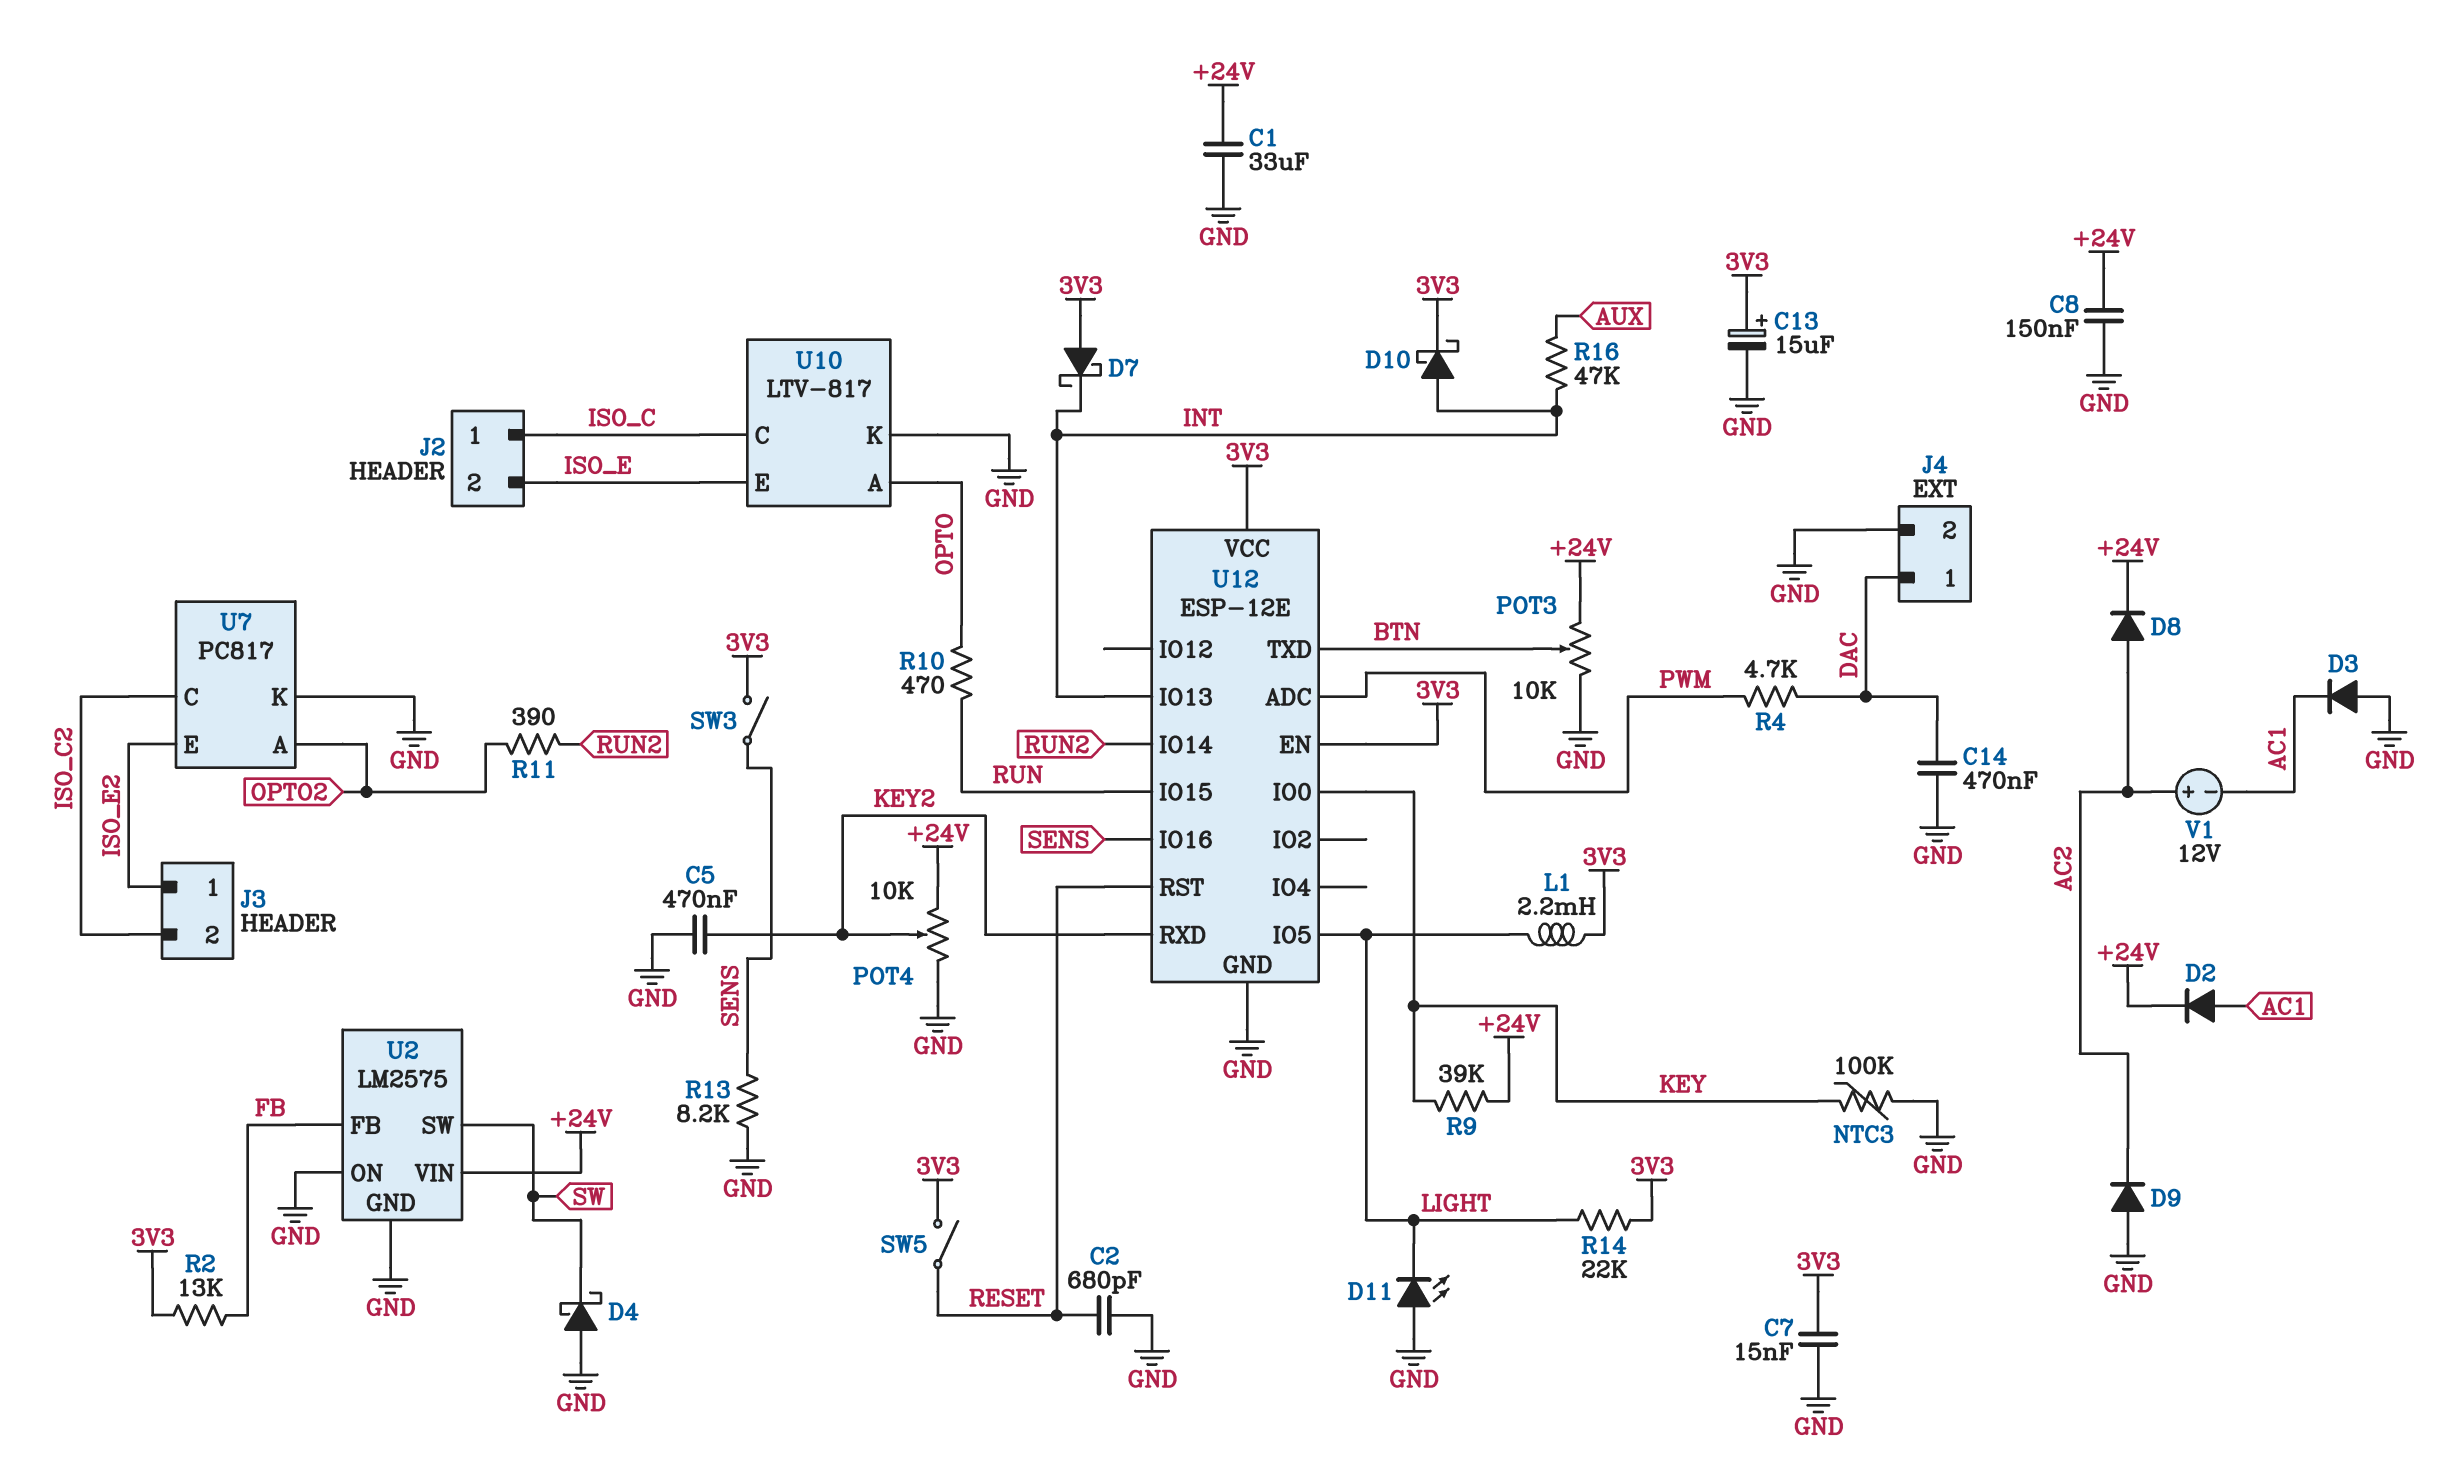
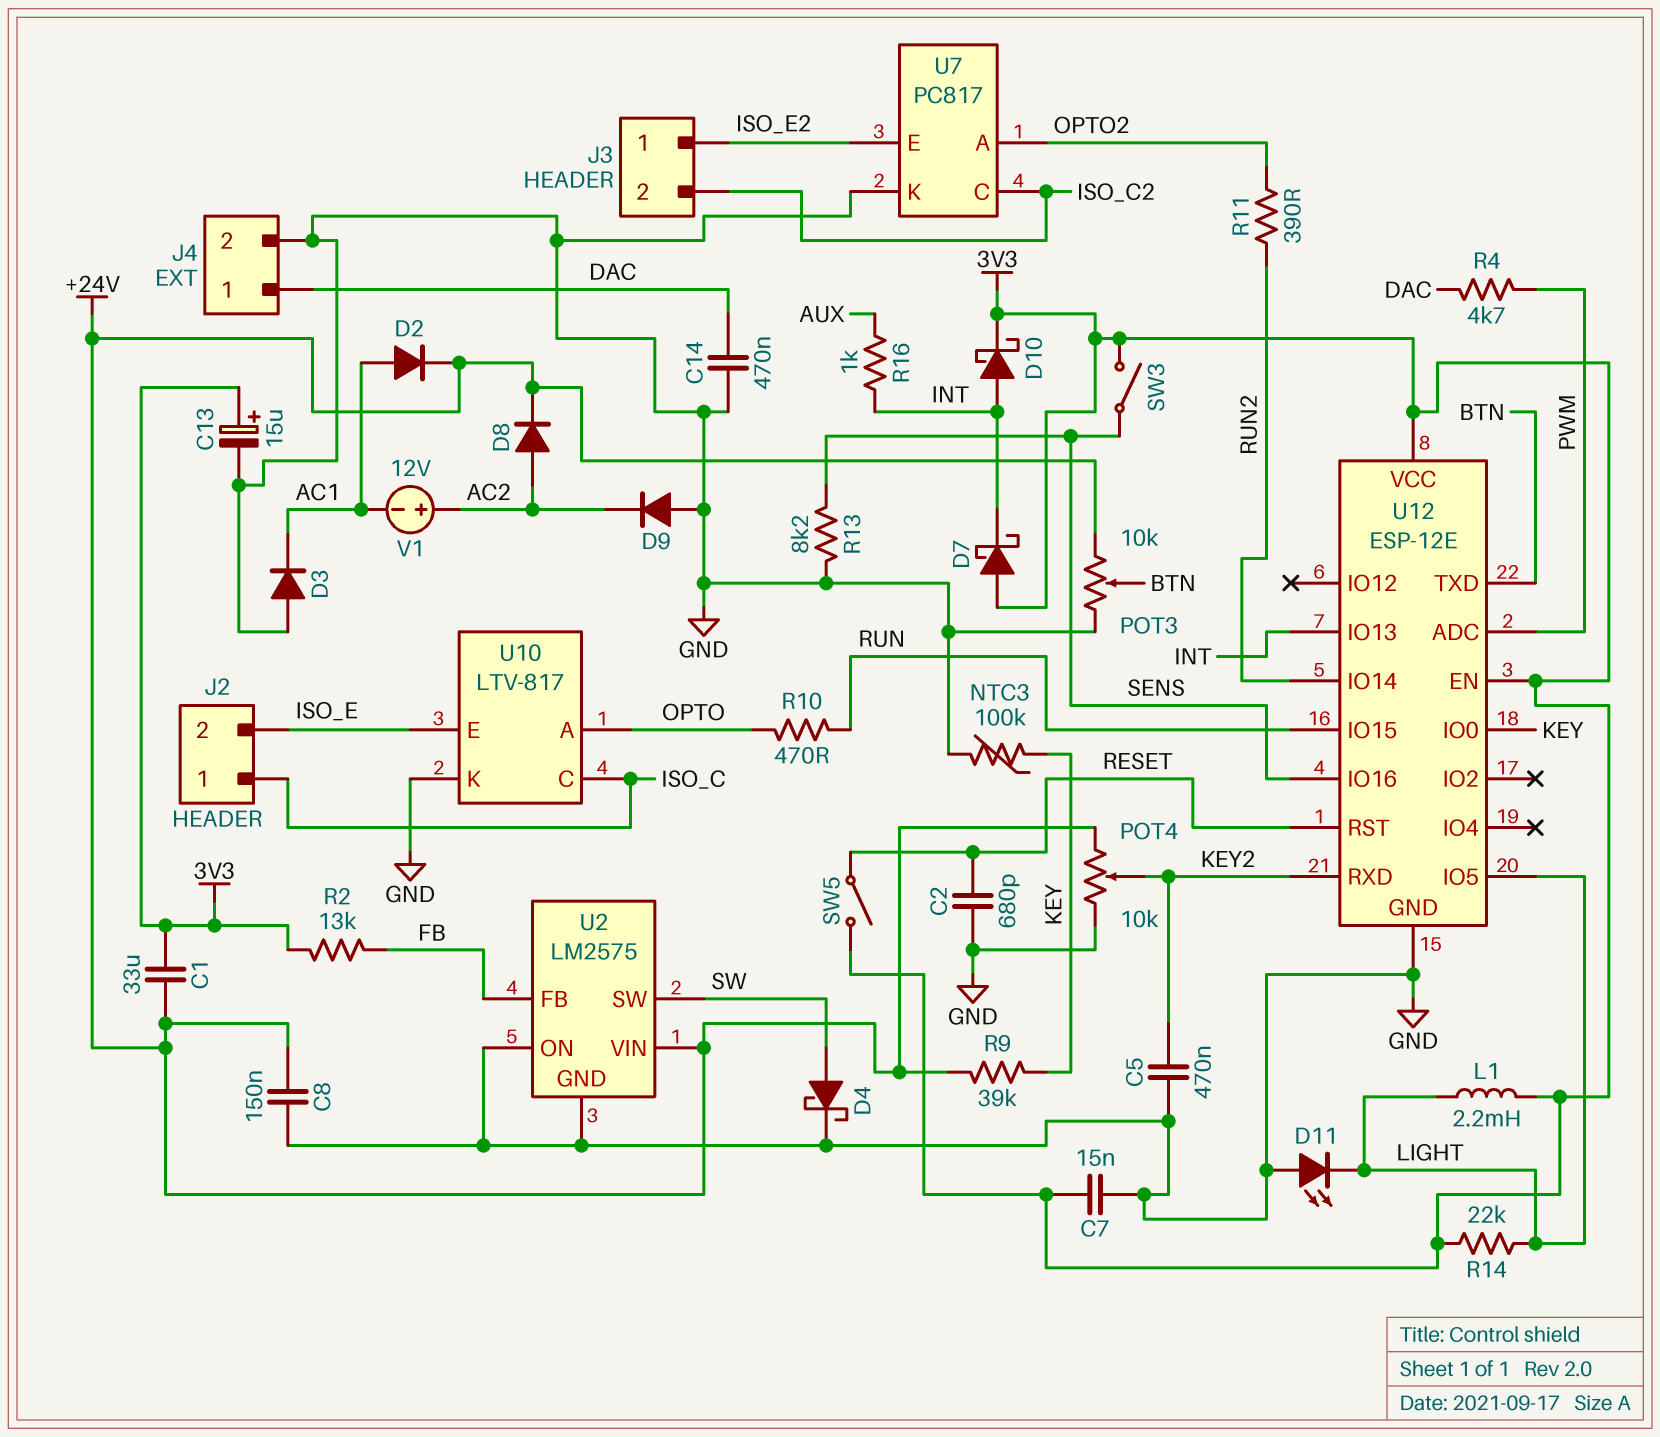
C1: 33uF (+24V, GND) -> 33uF (+24V, 3V3)
D4: schottky (A GND, K SW) -> schottky (A SW, K GND)
R16: 47k (AUX, INT) -> 1k (AUX, INT)

